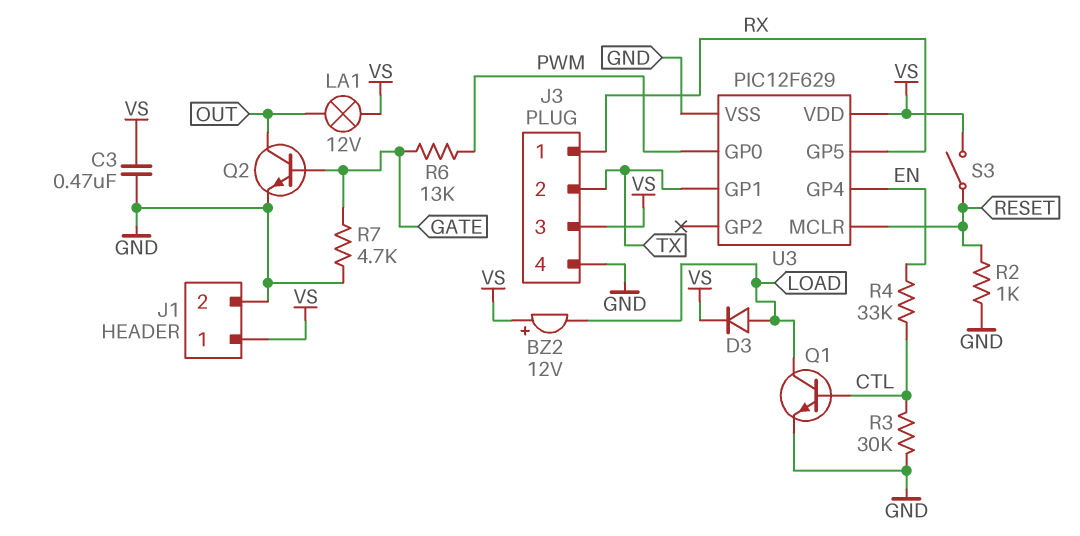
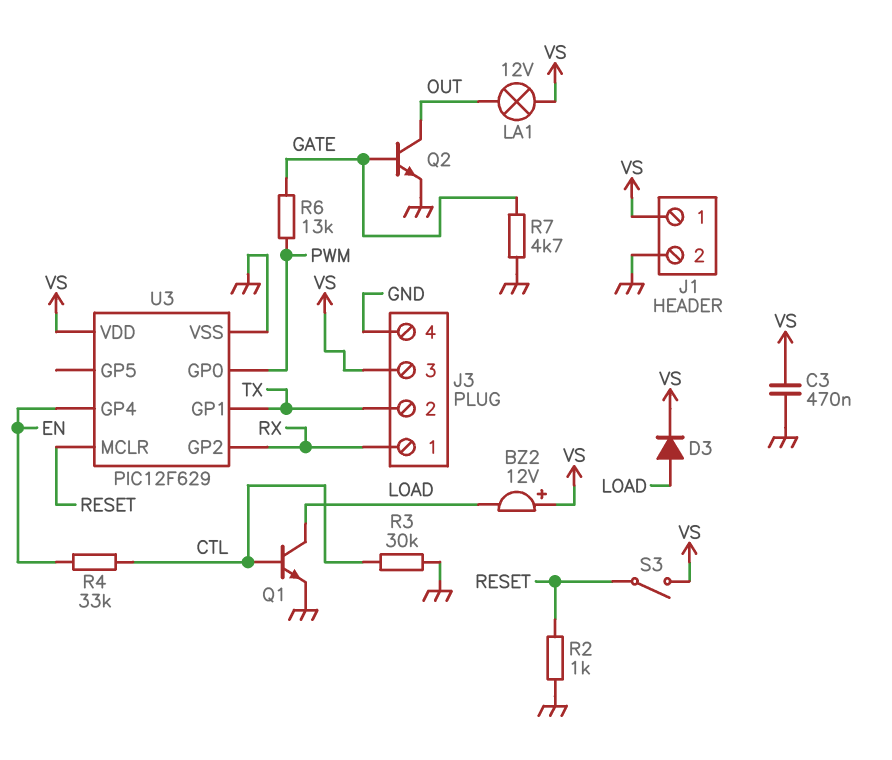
U3 pin GP2: none -> RX
U3 pin GP5: RX -> none

